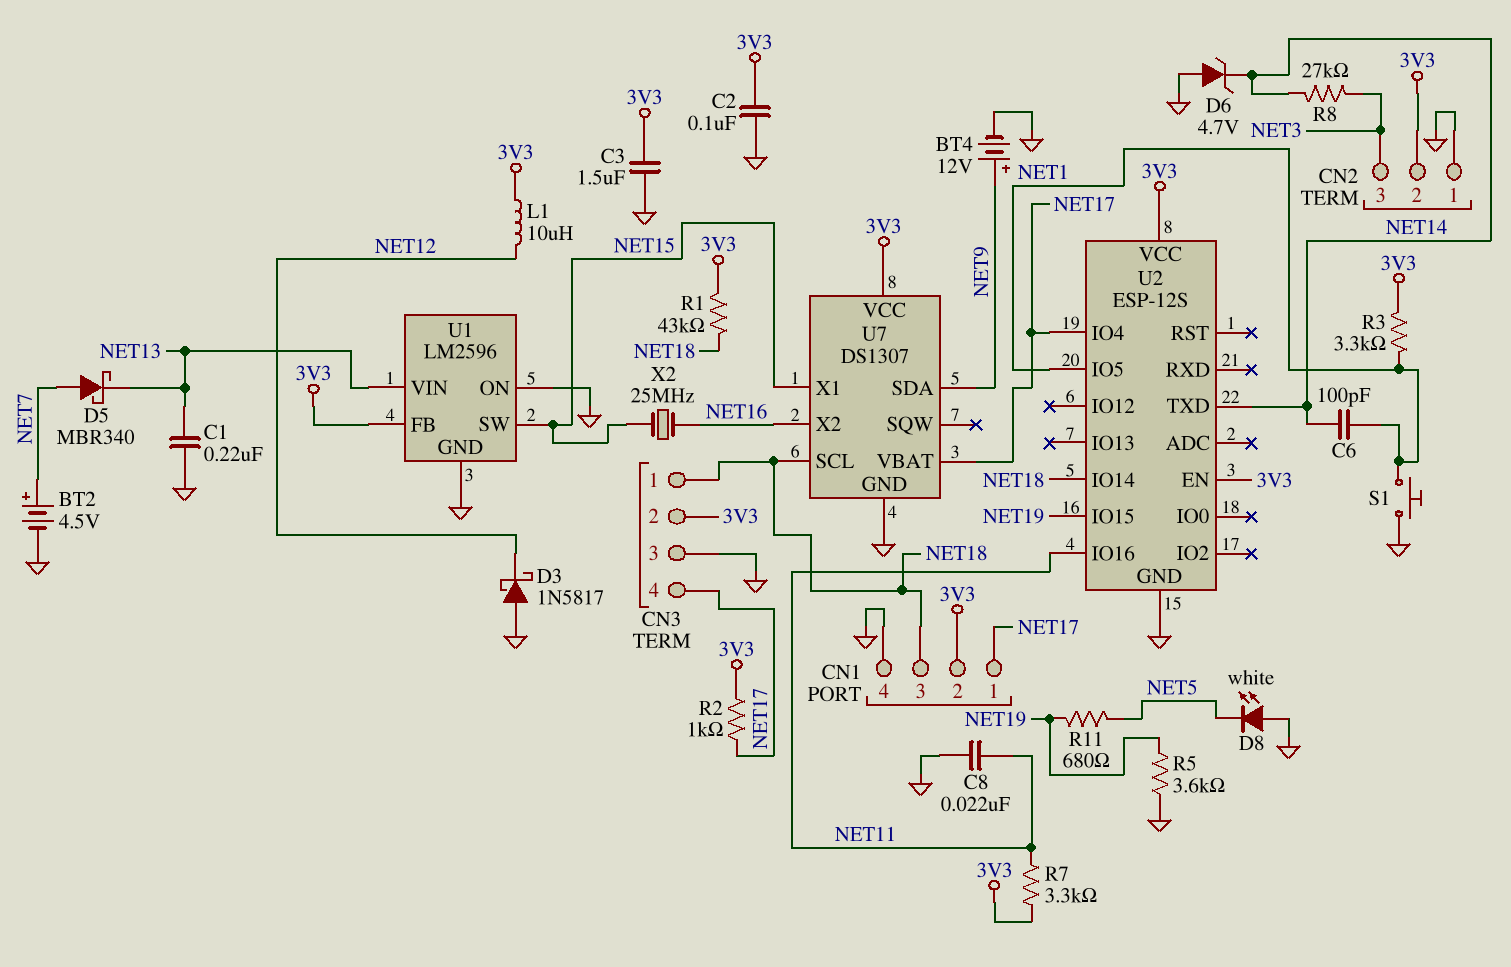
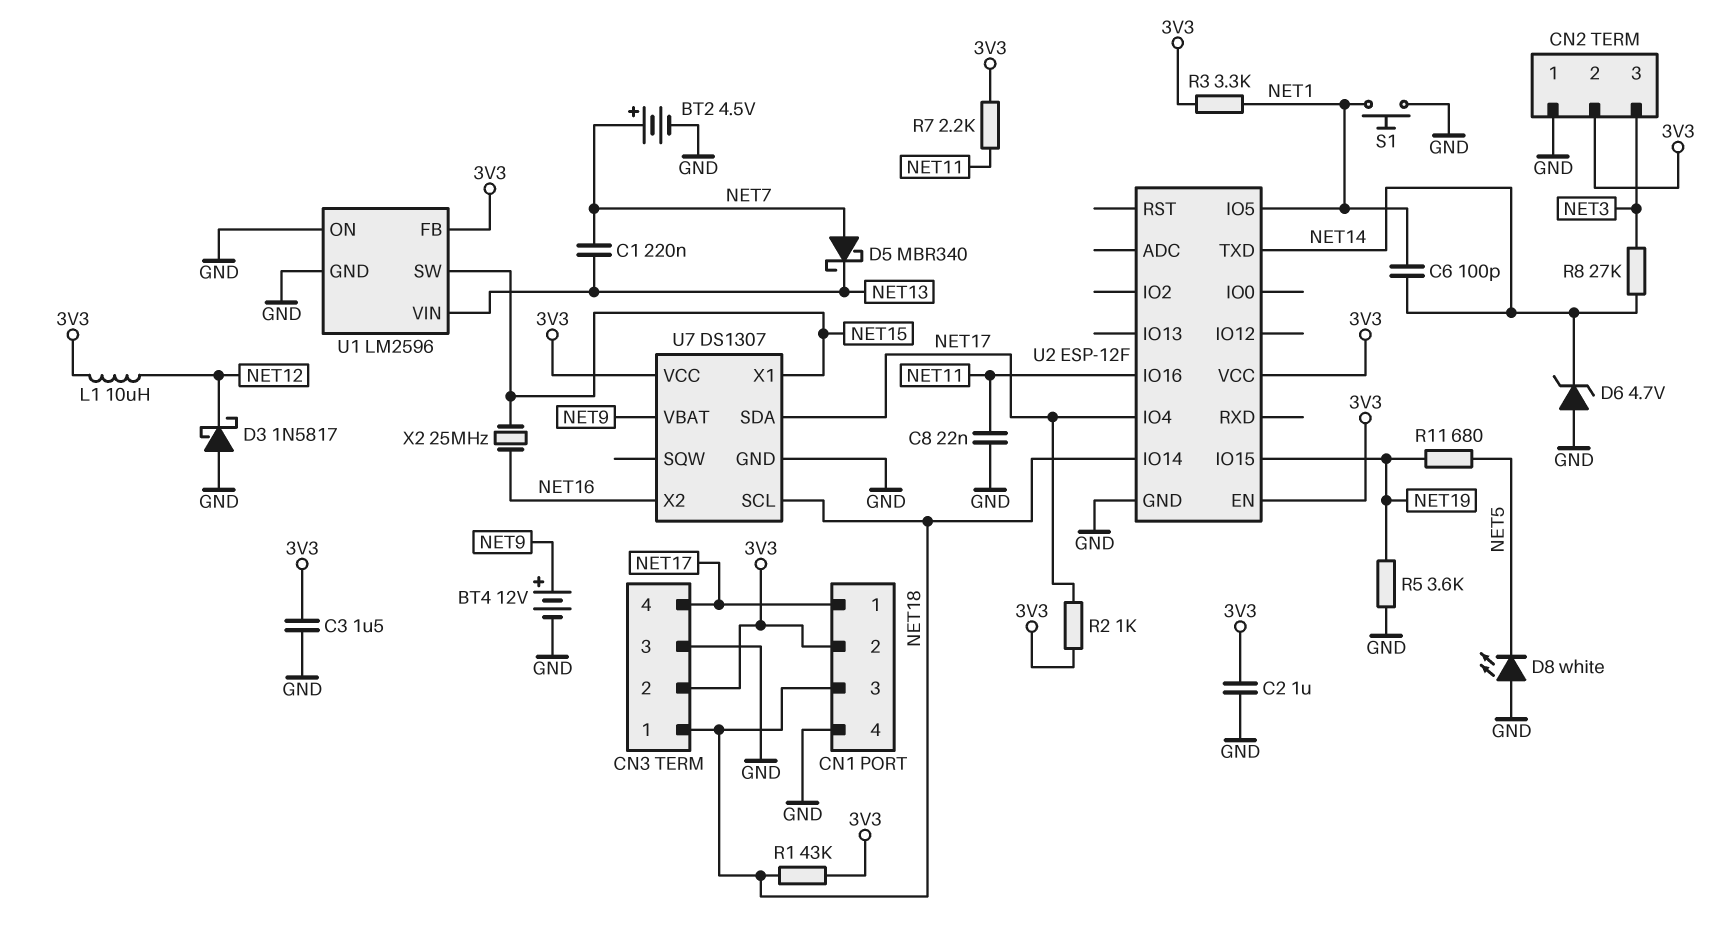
C1: 220nF (GND, NET13) -> 220nF (NET7, NET13)
C2: 100nF (3V3, GND) -> 1uF (3V3, GND)
R7: 3.3k (3V3, NET11) -> 2.2k (3V3, NET11)
U2: ESP-12S -> ESP-12F
U7 pin SDA: NET9 -> NET17
U7 pin VBAT: NET17 -> NET9

